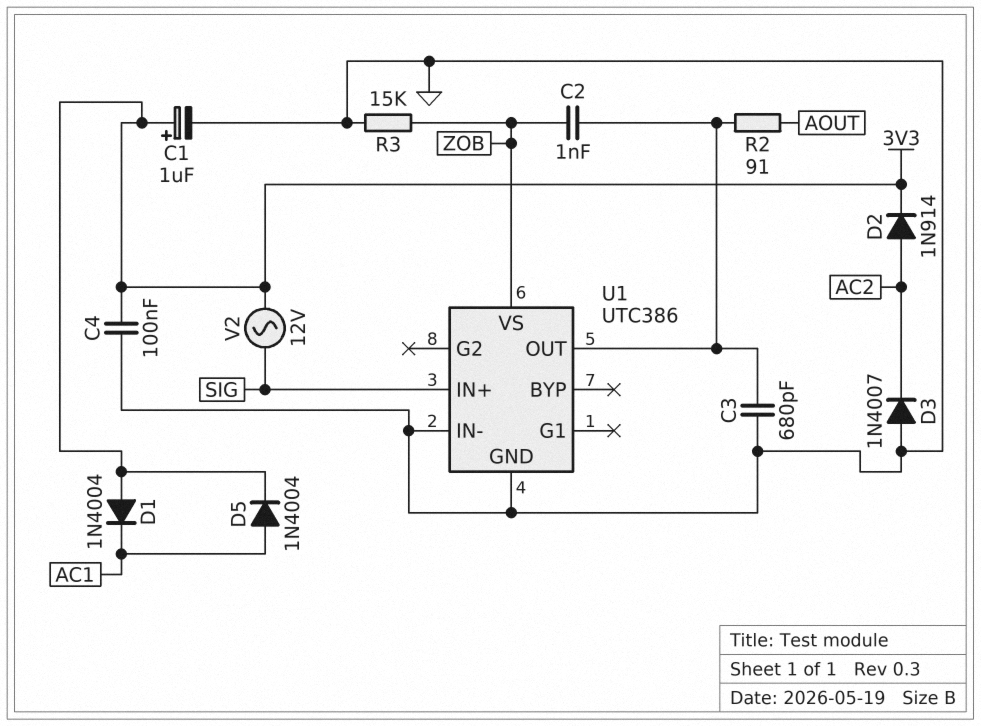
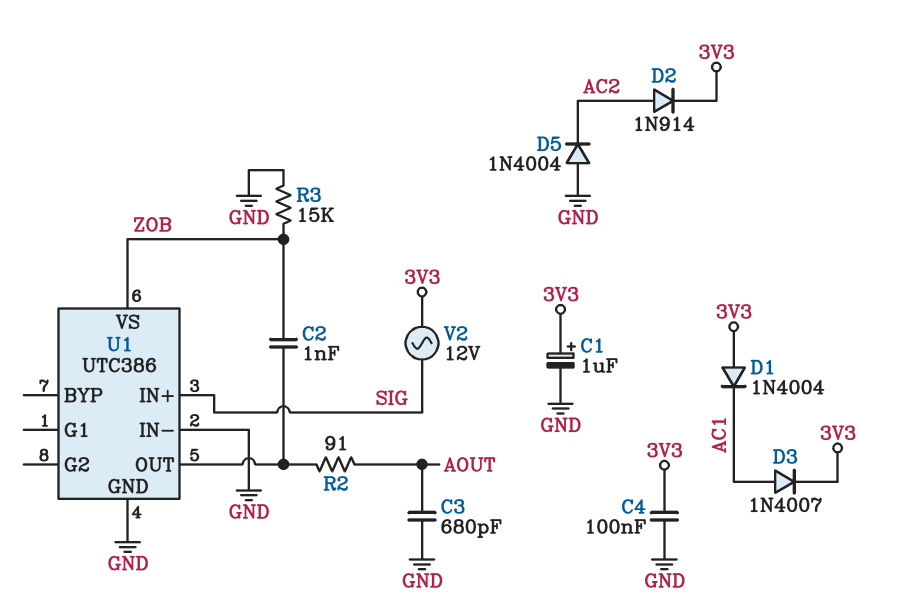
C3: 680pF (GND, U1/OUT) -> 680pF (AOUT, GND)
D3: diode 1N4007 (A GND, K AC2) -> diode 1N4007 (A AC1, K 3V3)
D5: diode 1N4004 (A AC1, K 3V3) -> diode 1N4004 (A GND, K AC2)

